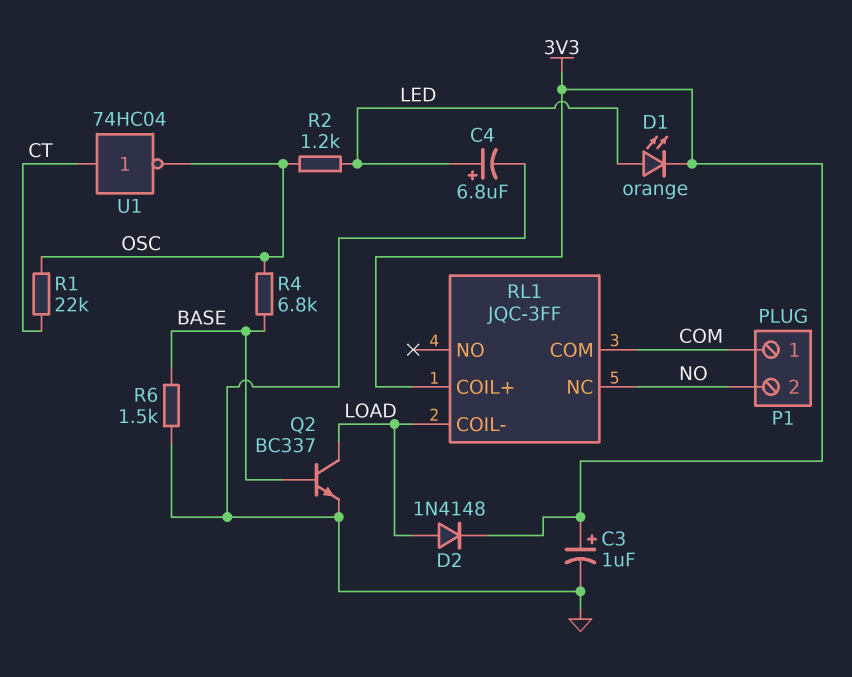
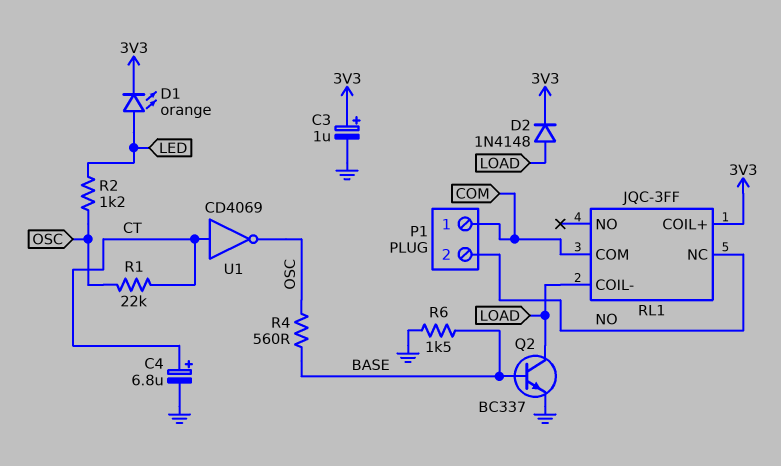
C4: 6.8uF (plus LED, minus GND) -> 6.8uF (plus CT, minus GND)
R4: 6.8k (BASE, OSC) -> 560 (BASE, OSC)
U1: NOT 74HC04 (in CT, out OSC) -> NOT CD4069 (in CT, out OSC)

